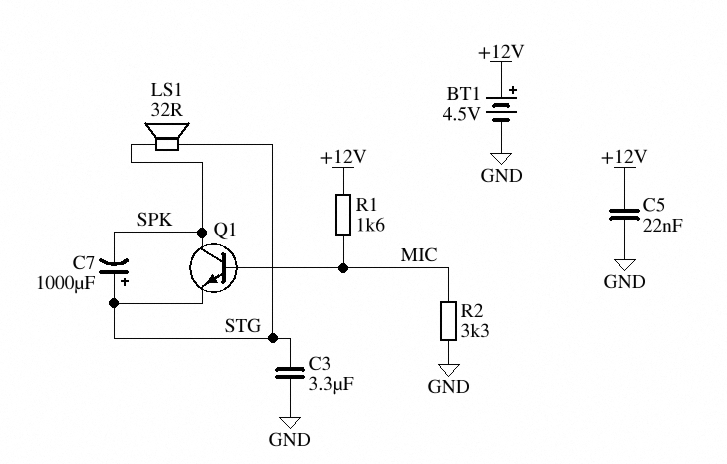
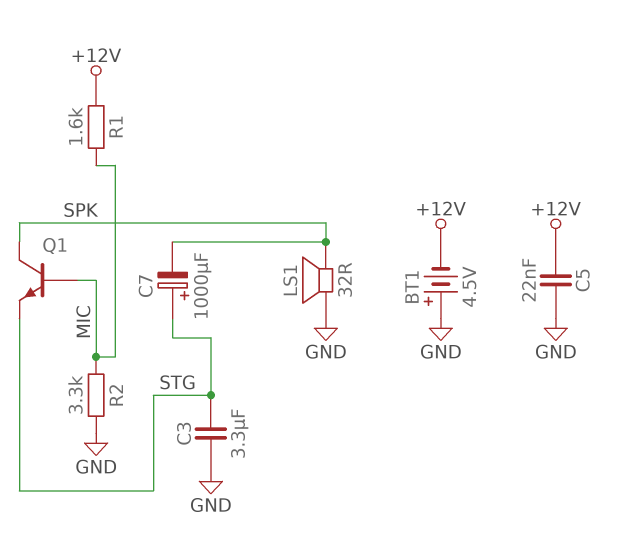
BT1: 4.5V (plus +12V, minus GND) -> 4.5V (plus GND, minus +12V)
LS1: speaker 32R (SPK, STG) -> speaker 32R (GND, SPK)

